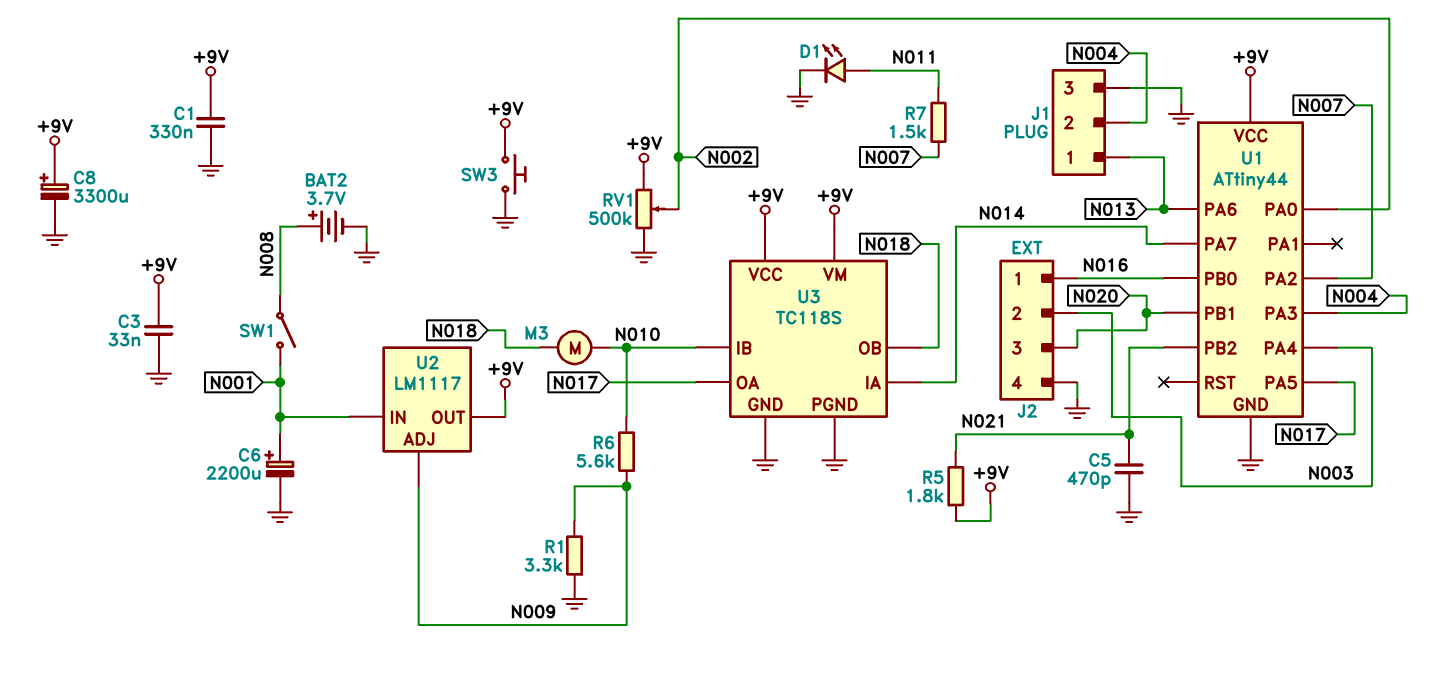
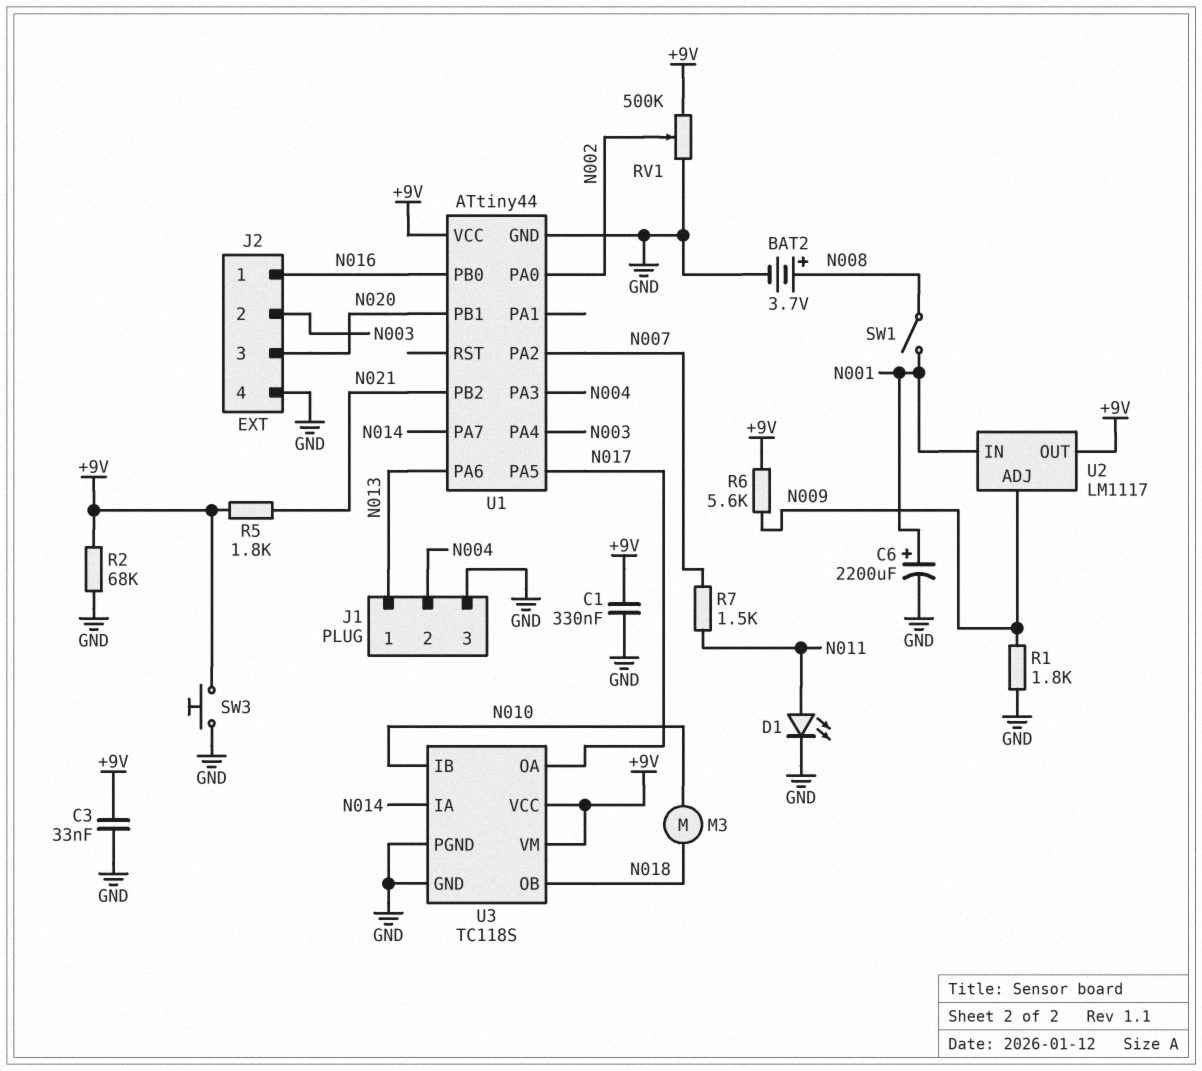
C5: 470pF (GND, N021) -> none
C8: 3300uF (plus +9V, minus GND) -> none
R1: 3.3k (GND, N009) -> 1.8k (GND, N009)
R2: none -> 68k (+9V, GND)
R6: 5.6k (N009, N010) -> 5.6k (+9V, N009)

